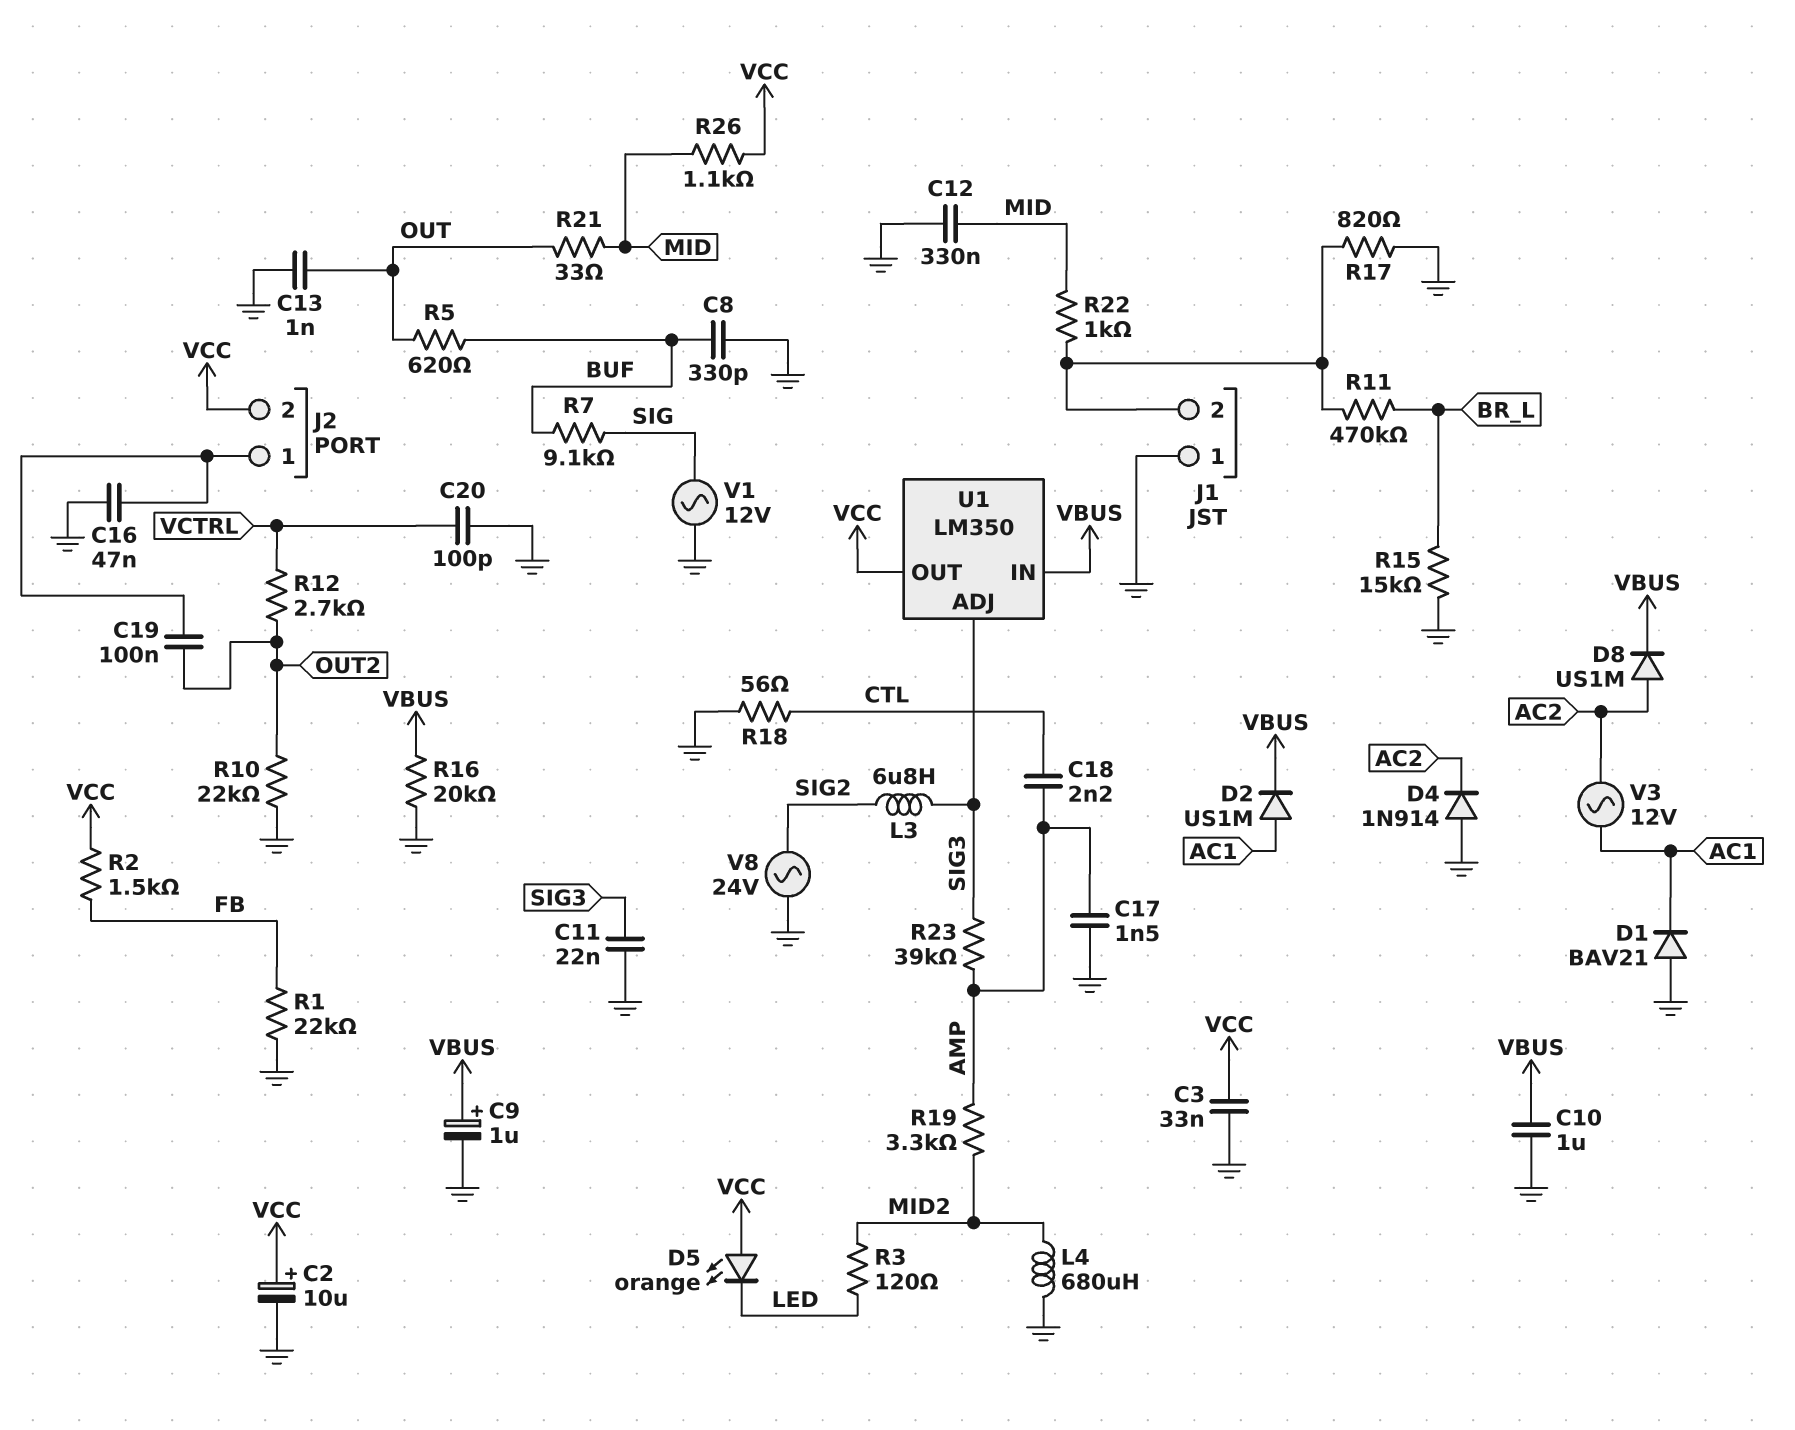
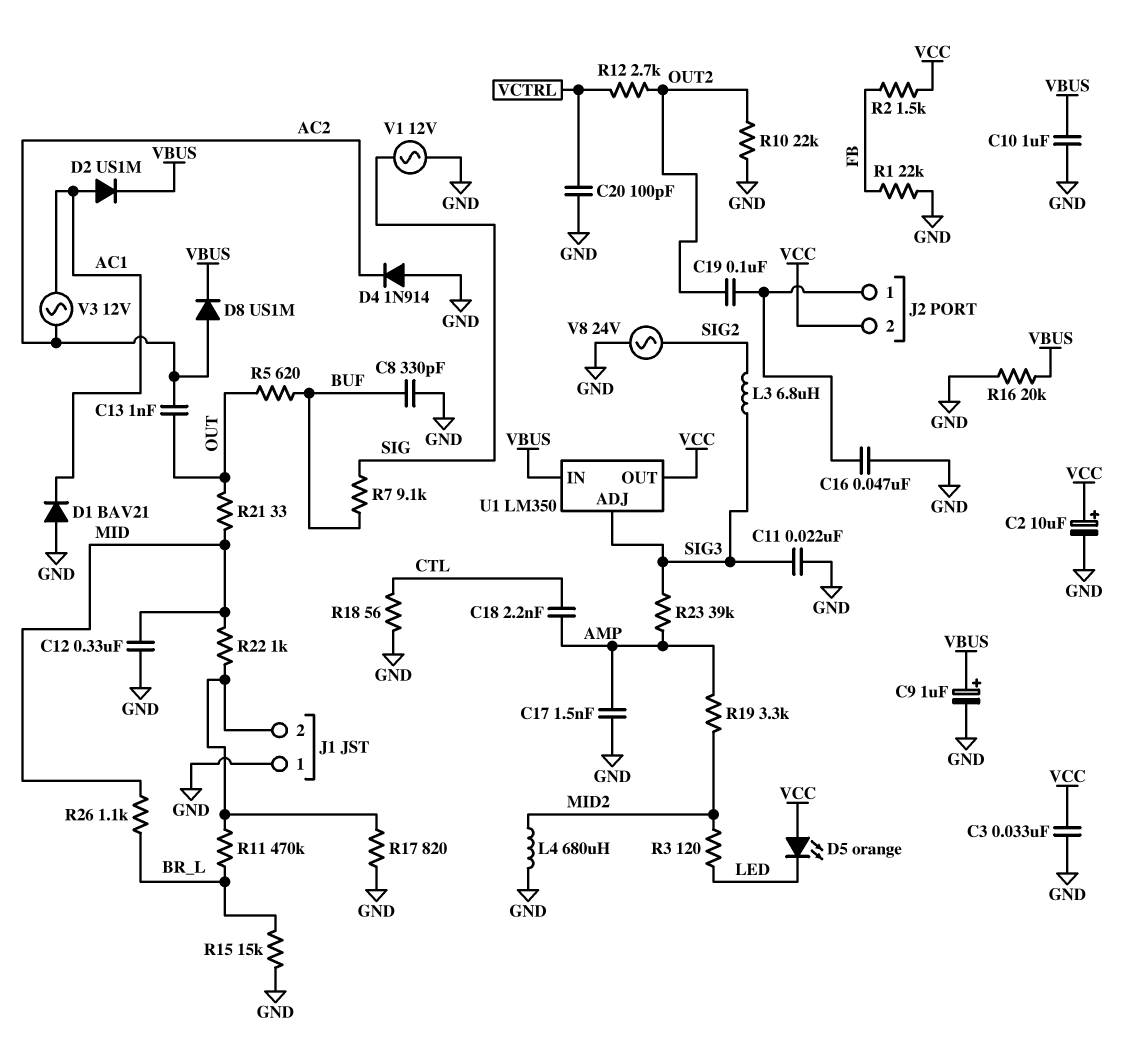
C13: 1nF (GND, OUT) -> 1nF (AC2, OUT)
R26: 1.1k (MID, VCC) -> 1.1k (BR_L, MID)

